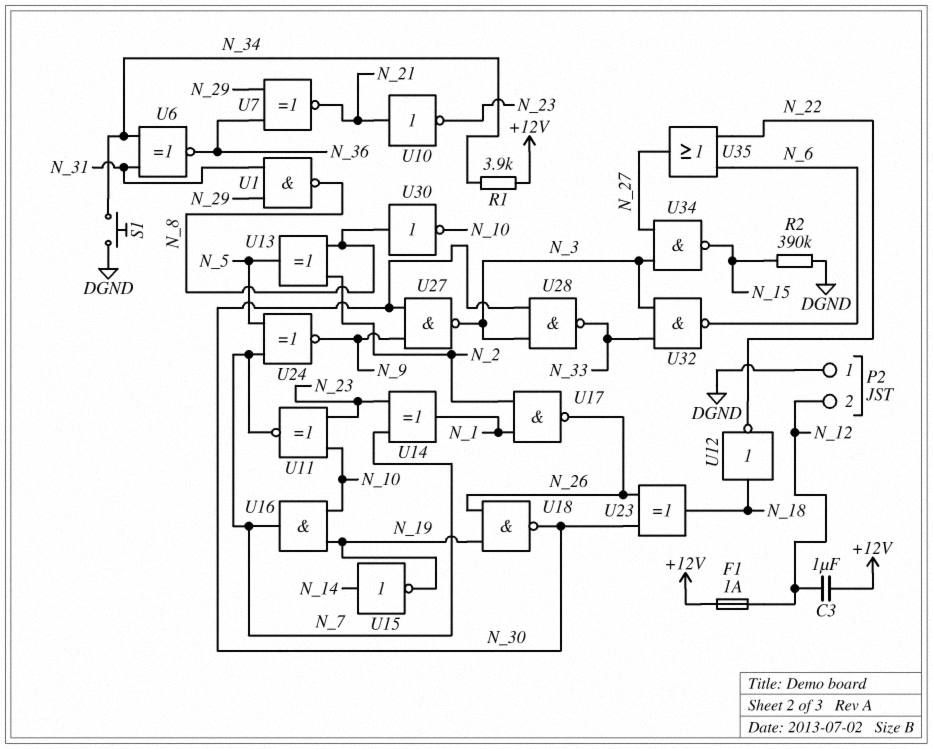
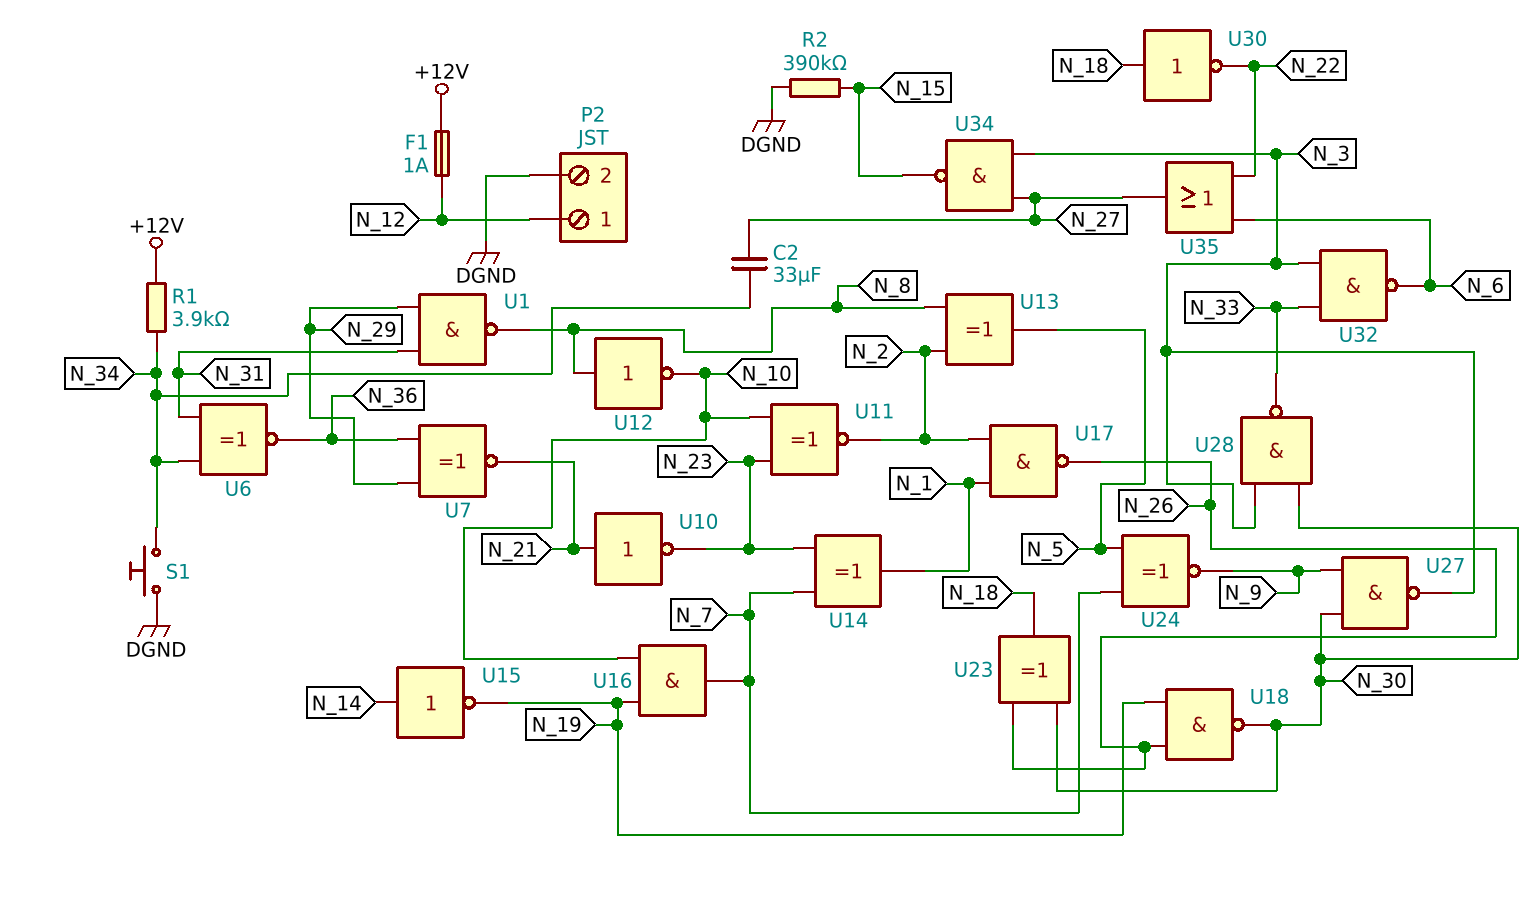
C2: none -> 33uF (N_27, N_34)
C3: 1uF (+12V, N_12) -> none
P2 pin 1: DGND -> N_12
P2 pin 2: N_12 -> DGND
U11: XNOR (in N_10, in N_23, out N_7) -> XNOR (in N_10, in N_23, out N_2)
U12: NOT (in N_18, out N_22) -> NOT (in N_8, out N_10)
U30: NOT (in N_8, out N_10) -> NOT (in N_18, out N_22)

